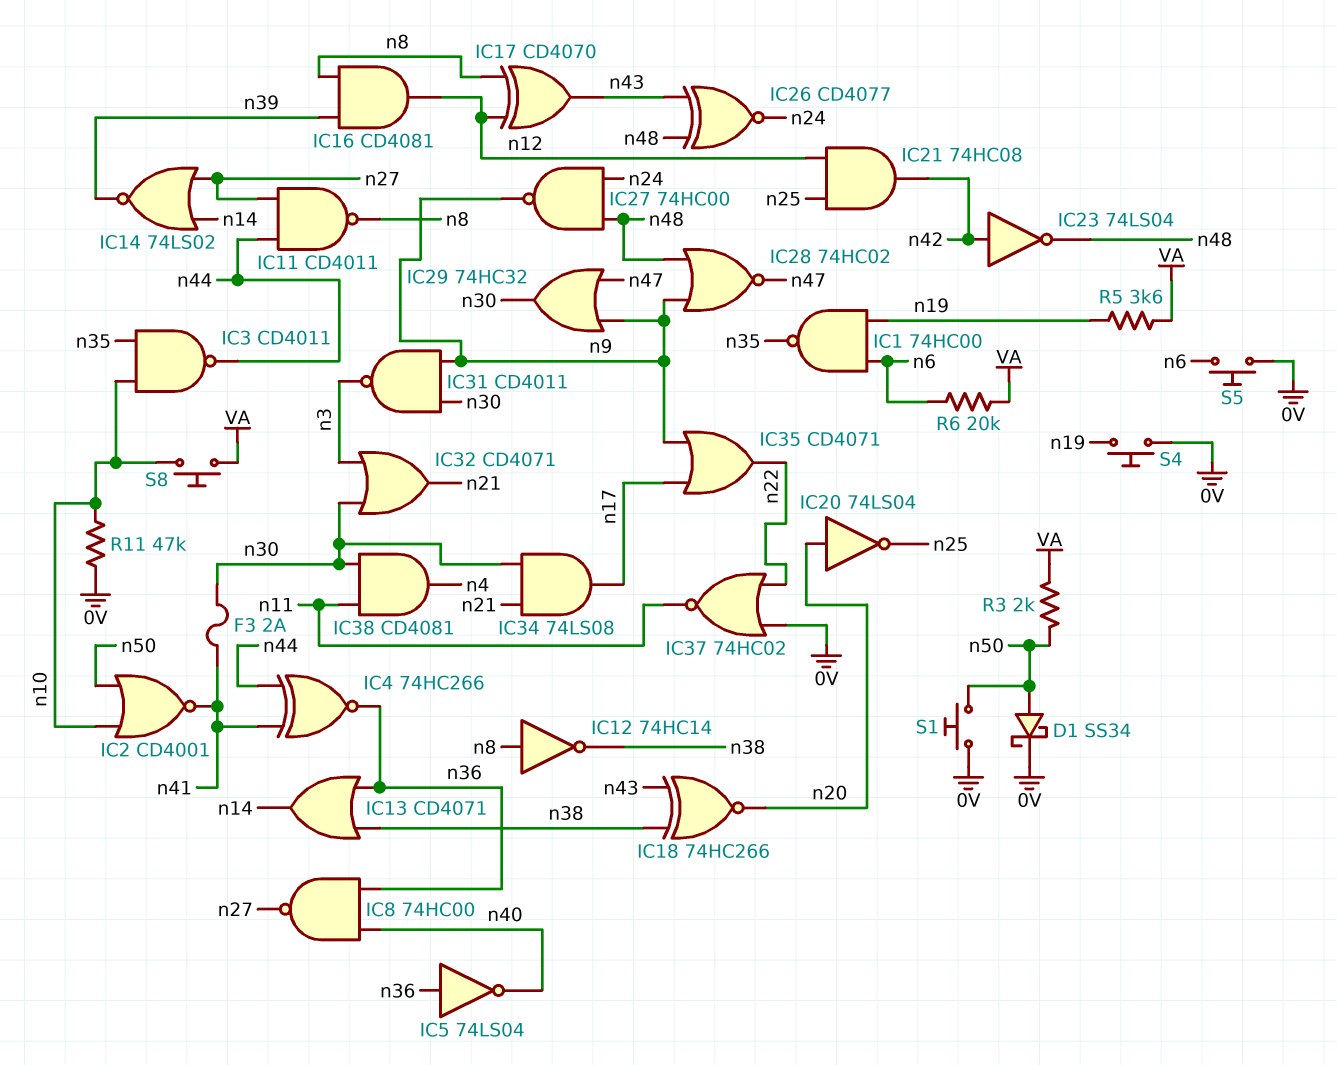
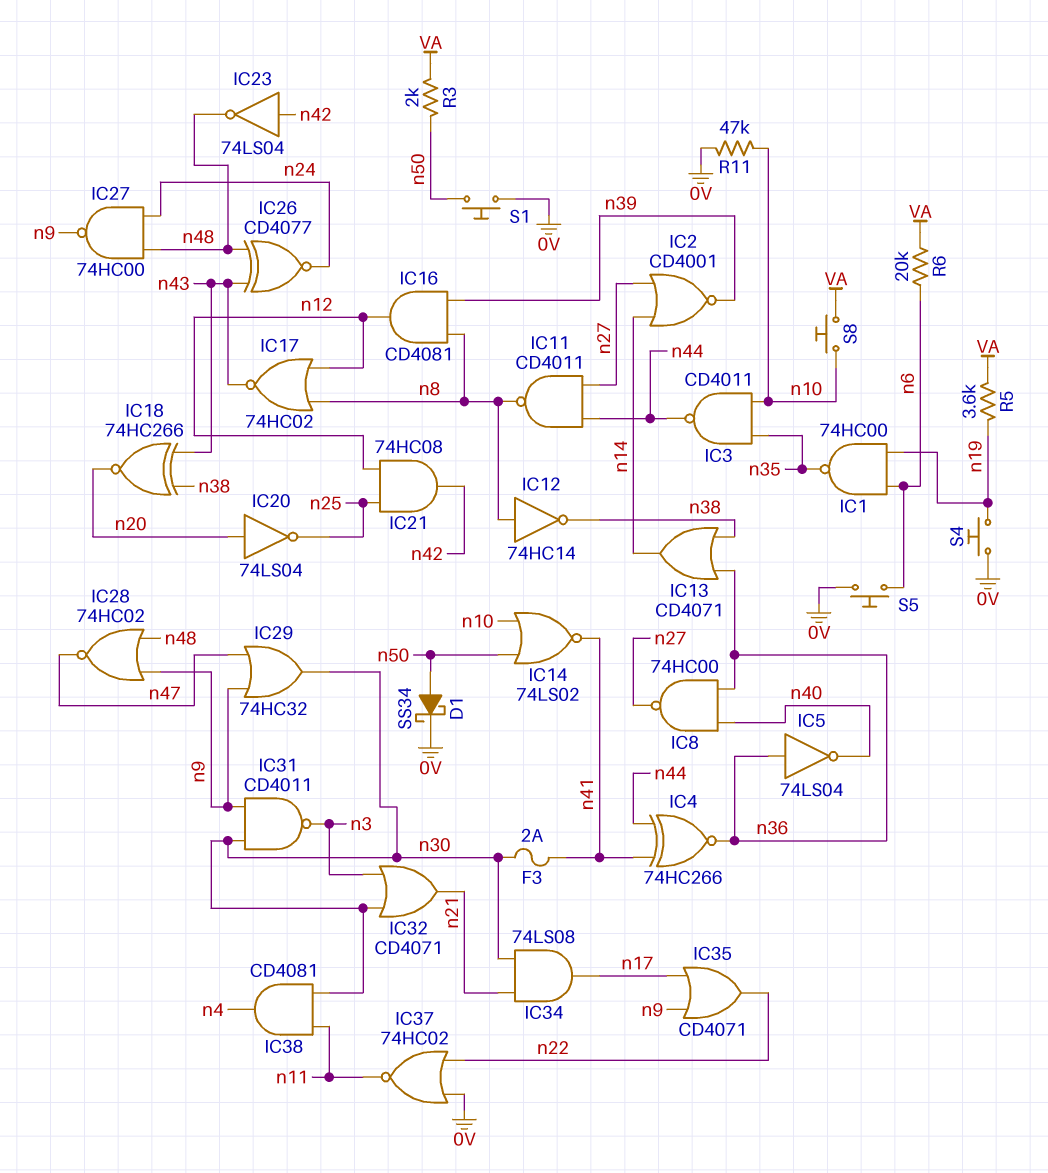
IC2: NOR CD4001 (in n10, in n50, out n41) -> NOR CD4001 (in n14, in n27, out n39)
IC14: NOR 74LS02 (in n14, in n27, out n39) -> NOR 74LS02 (in n10, in n50, out n41)
IC17: XOR CD4070 (in n8, in n12, out n43) -> NOR 74HC02 (in n8, in n12, out n43)

